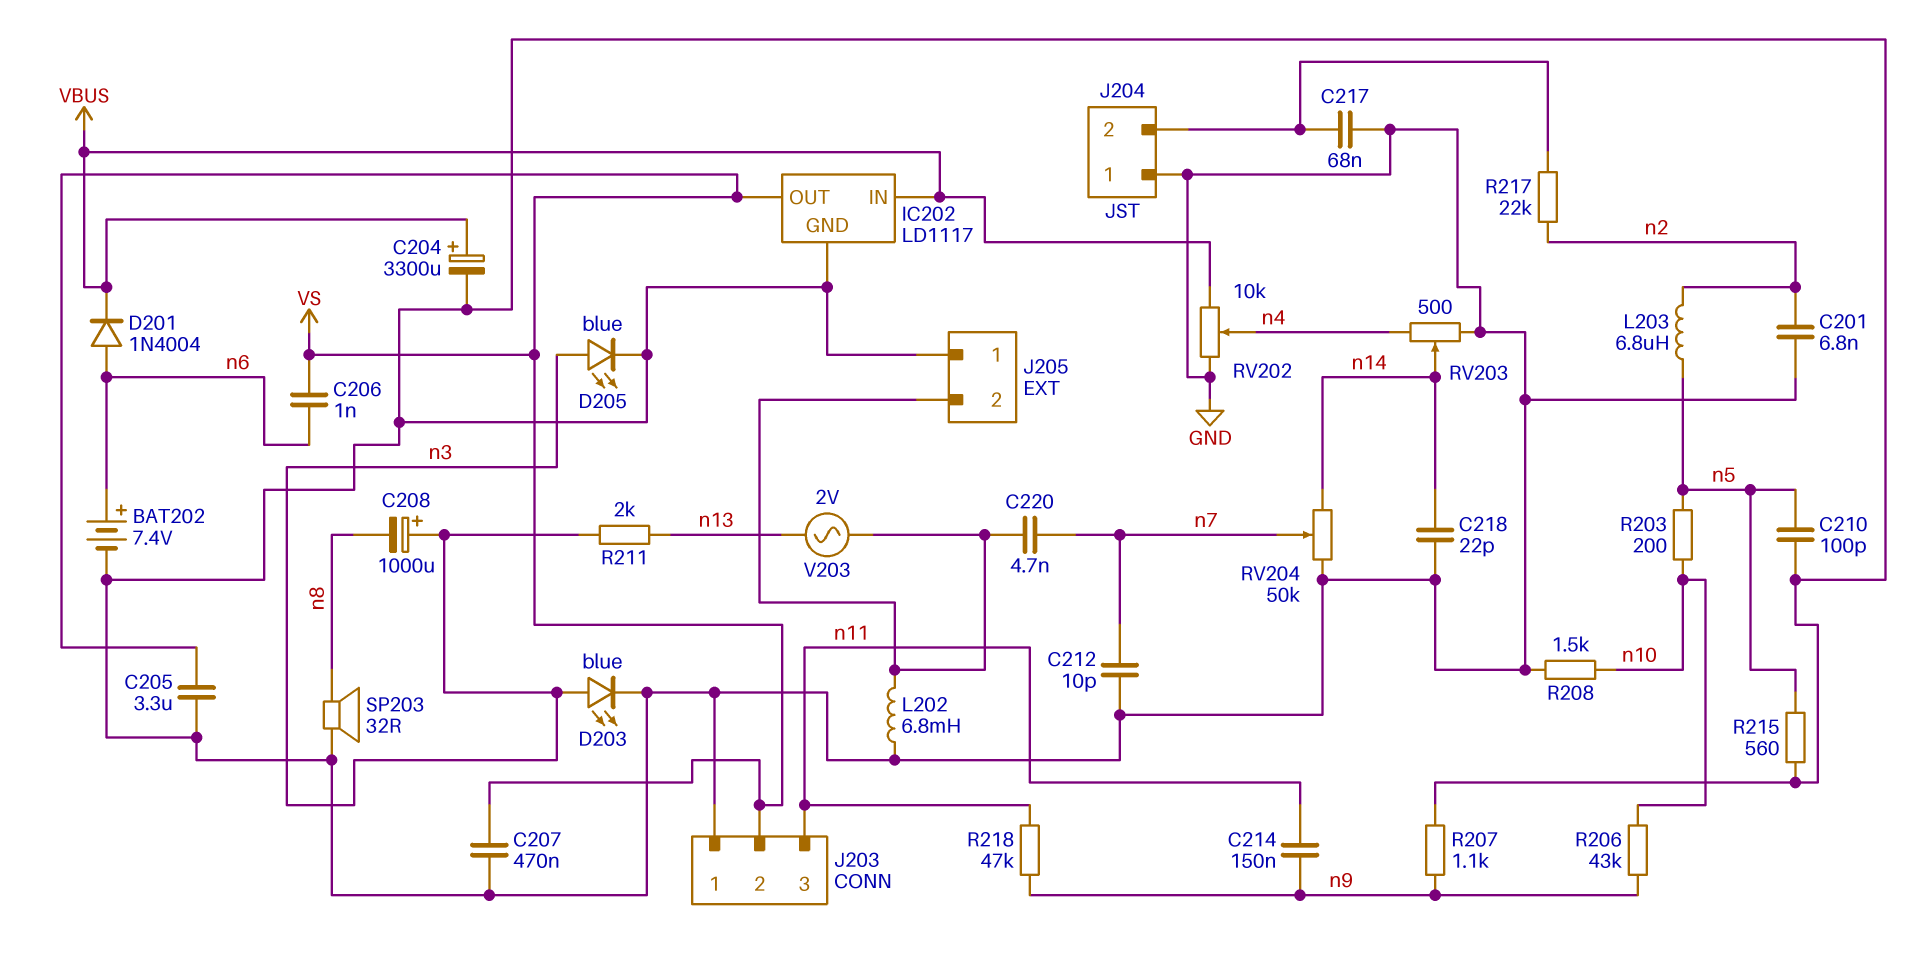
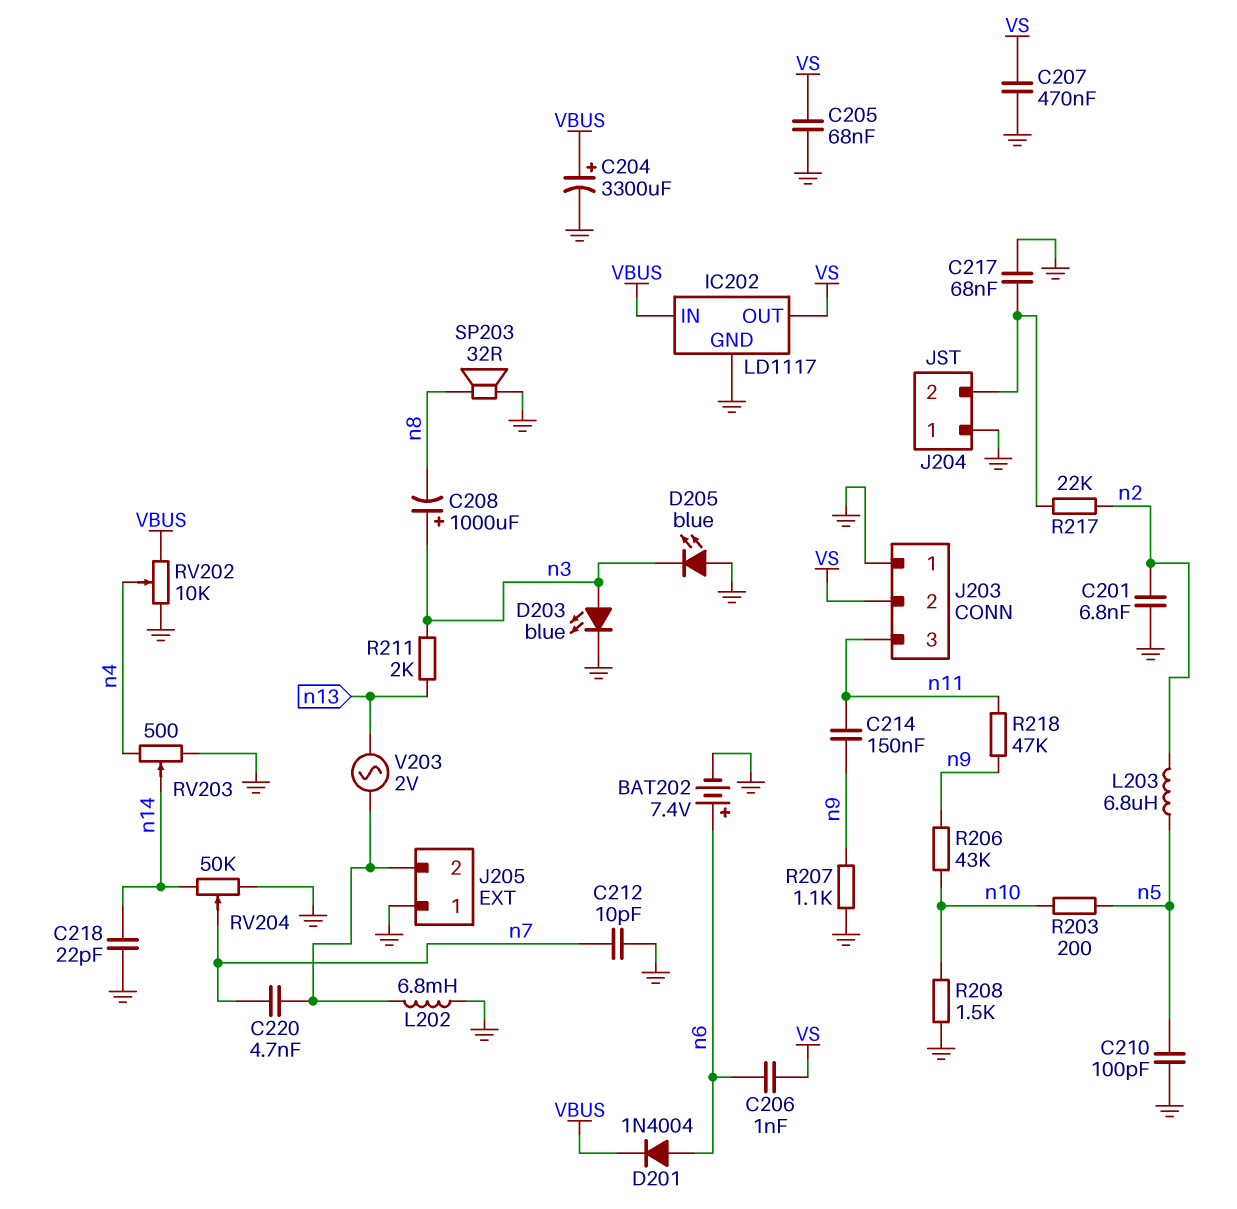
C205: 3.3uF (GND, VS) -> 68nF (GND, VS)
D205: LED blue (A n3, K GND) -> LED blue (A GND, K n3)
R215: 560 (GND, n5) -> none

